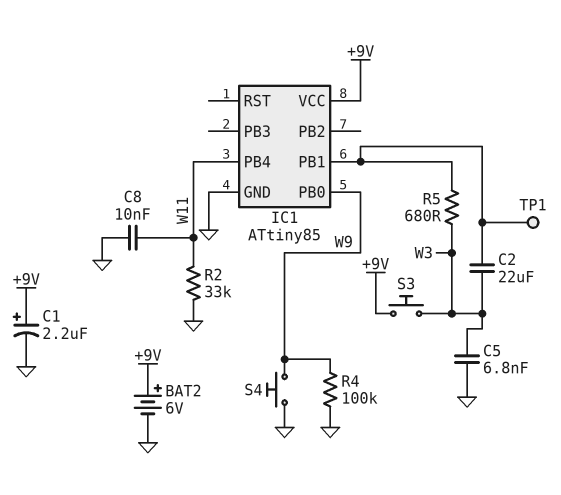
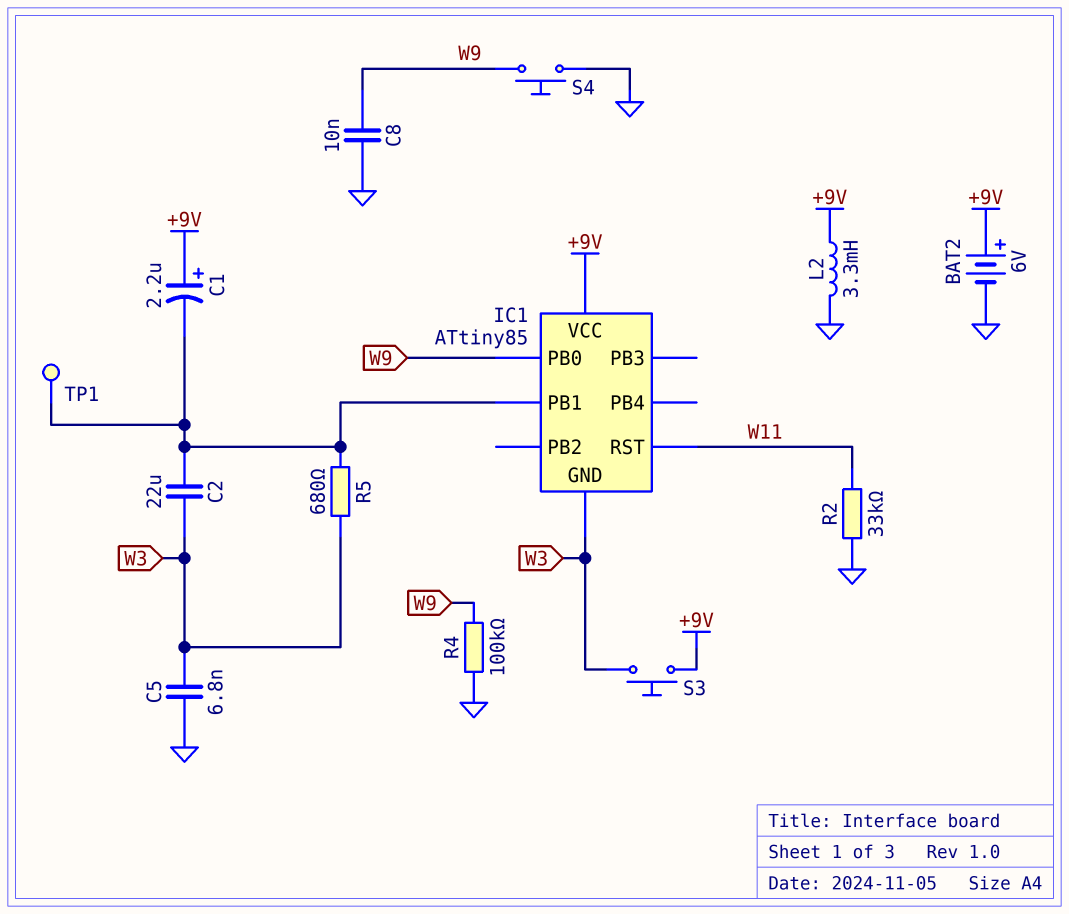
C1: 2.2uF (plus +9V, minus GND) -> 2.2uF (plus +9V, minus IC1/PB1)
C8: 10nF (GND, W11) -> 10nF (GND, W9)
IC1 pin GND: GND -> W3
IC1 pin PB4: W11 -> none
IC1 pin RST: none -> W11
L2: none -> 3.3mH (+9V, GND)

